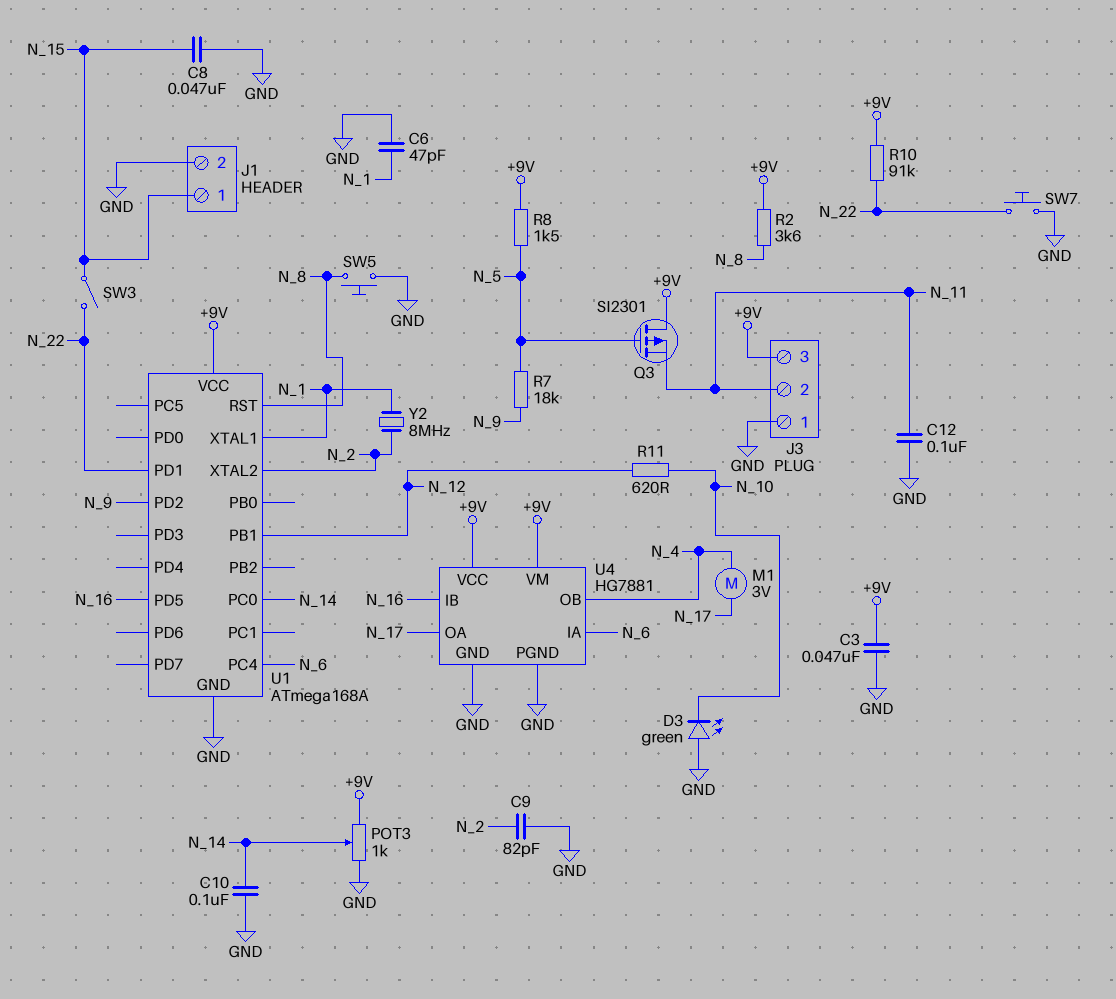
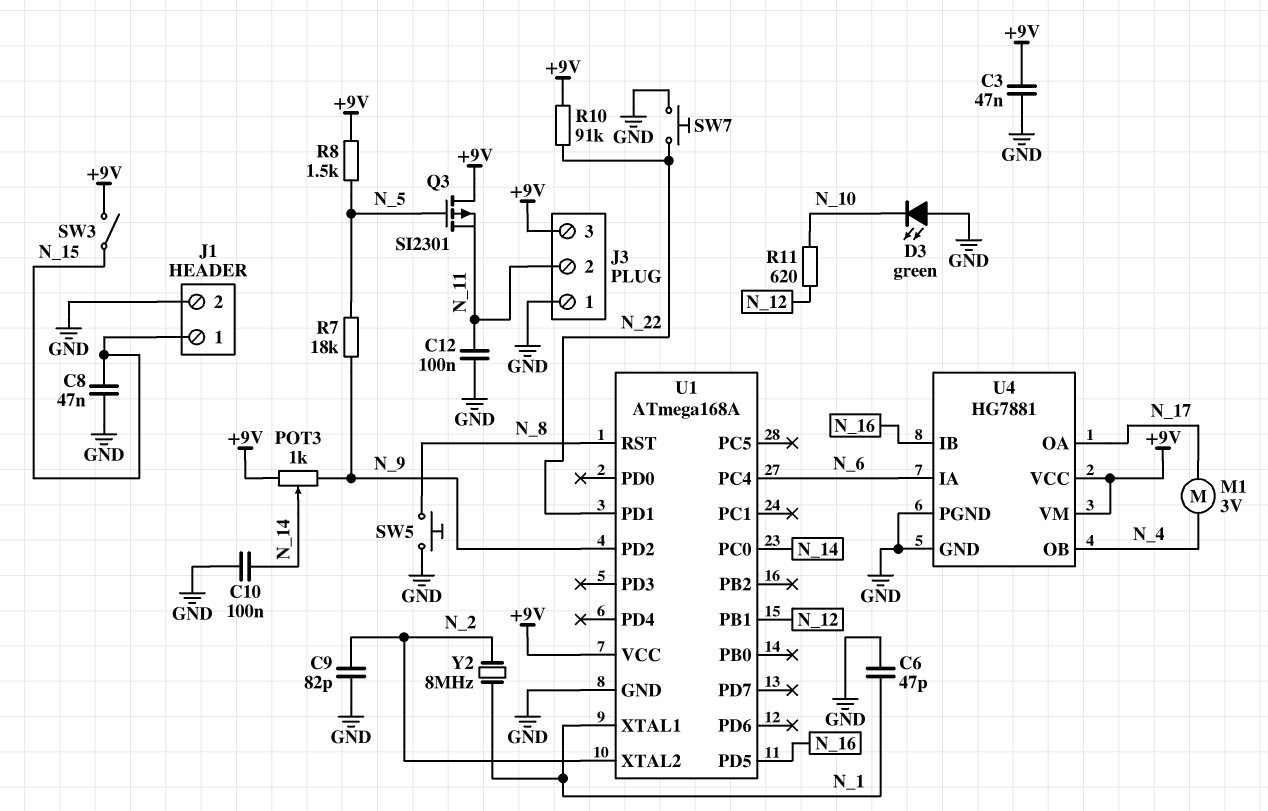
POT3: 1k (+9V, GND, wiper N_14) -> 1k (+9V, N_9, wiper N_14)
R2: 3.6k (+9V, N_8) -> none
SW3: switch (N_15, N_22) -> switch (+9V, N_15)

